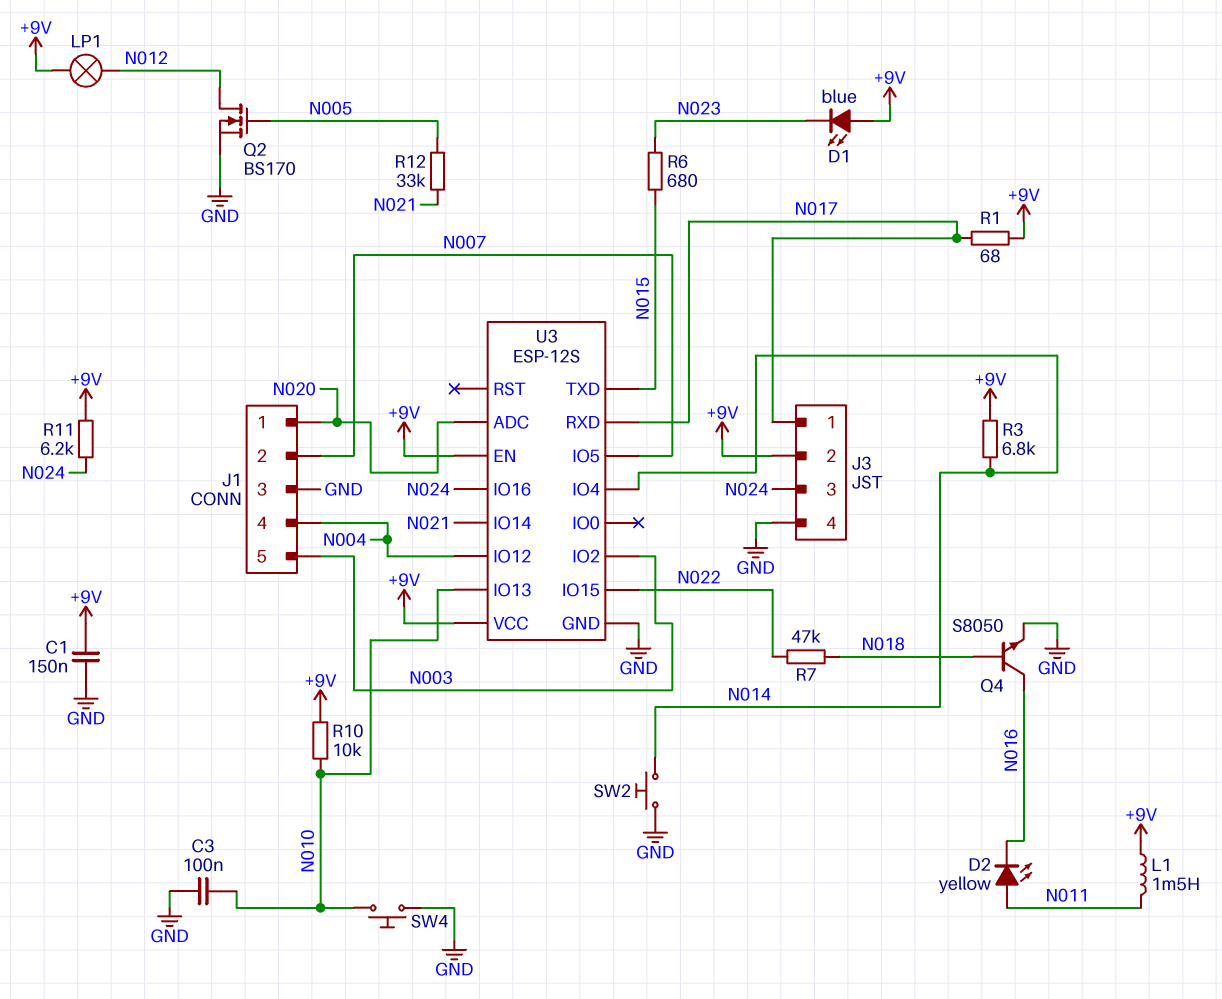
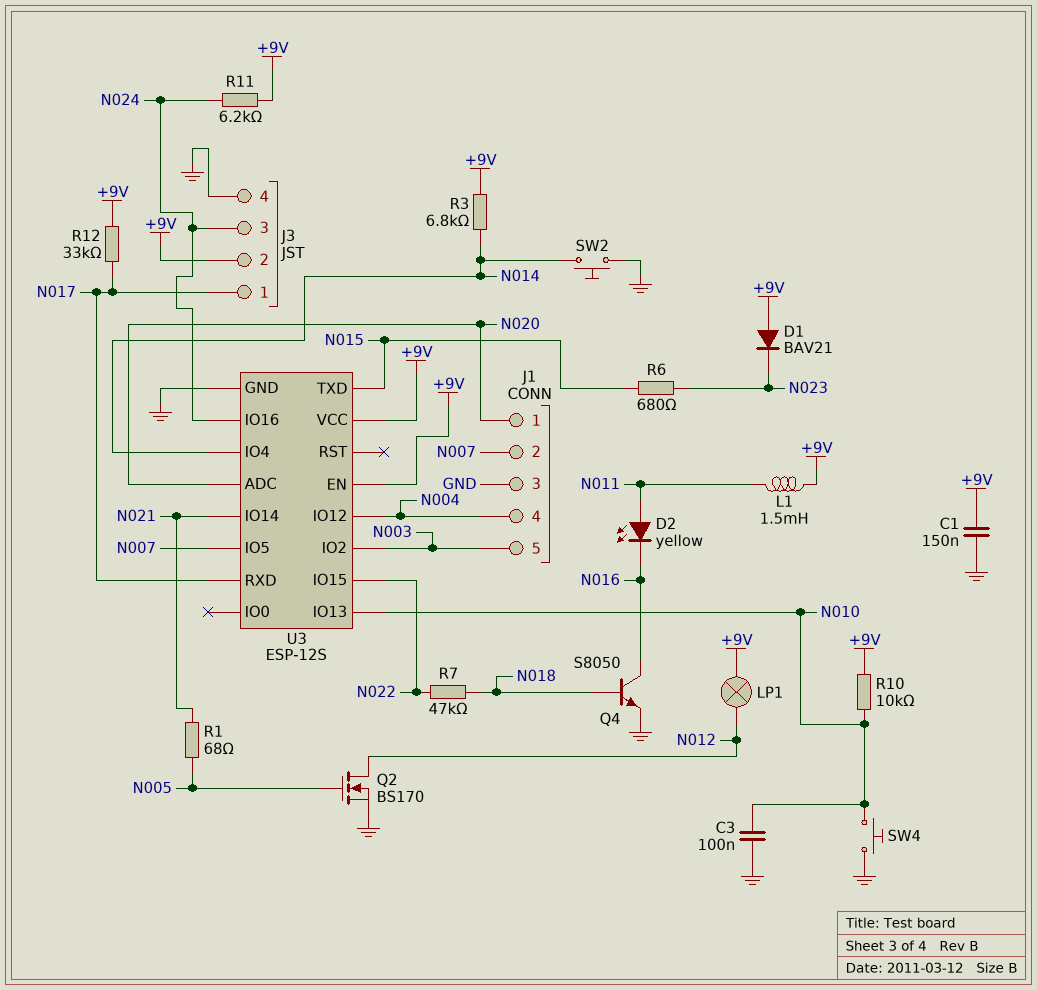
D1: LED blue (A +9V, K N023) -> diode BAV21 (A +9V, K N023)
R1: 68 (+9V, N017) -> 68 (N005, N021)
R12: 33k (N005, N021) -> 33k (+9V, N017)

